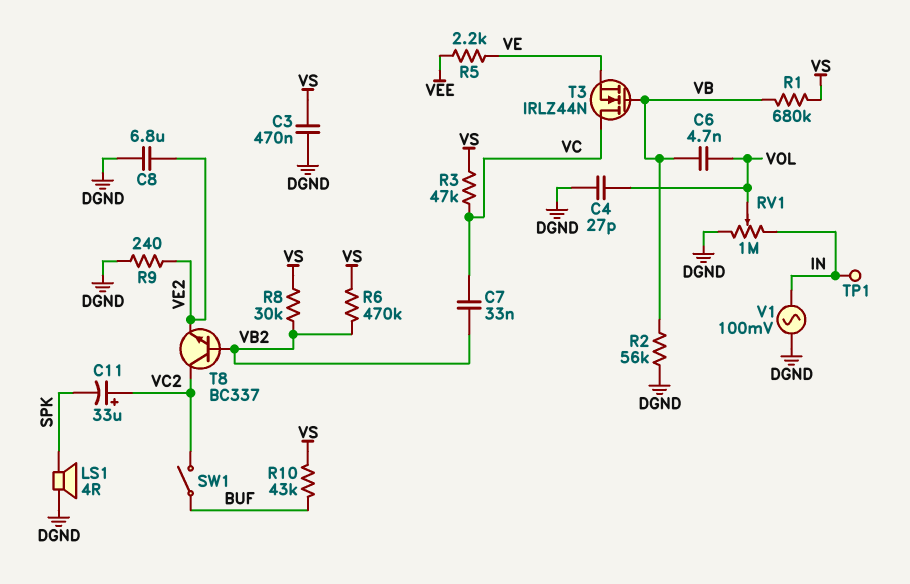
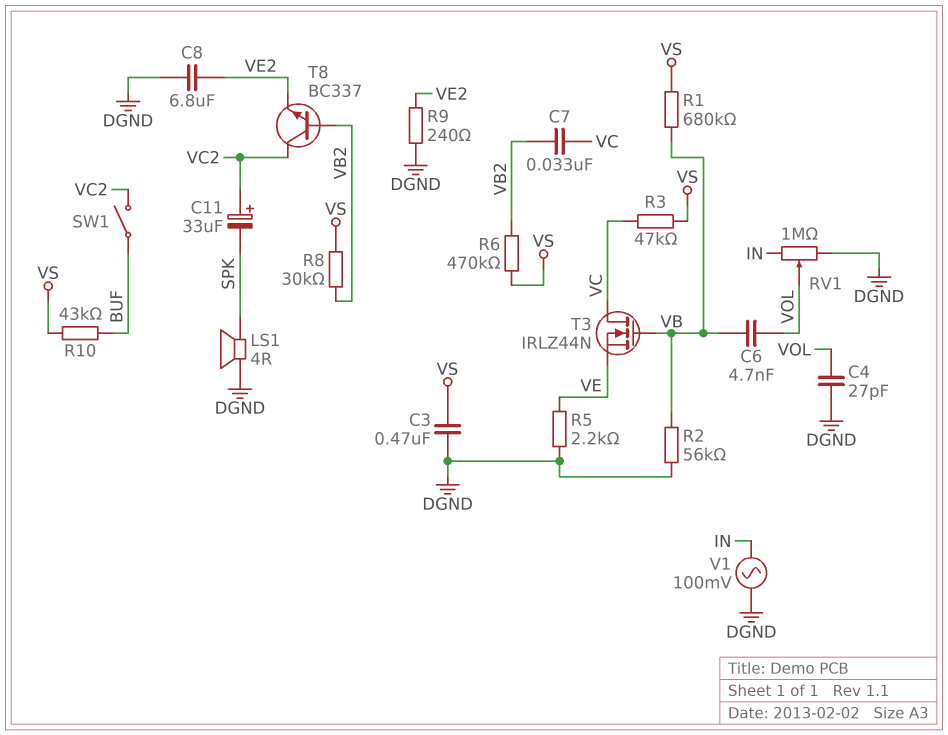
R5: 2.2k (VE, VEE) -> 2.2k (DGND, VE)
TP1: test point (IN) -> none

